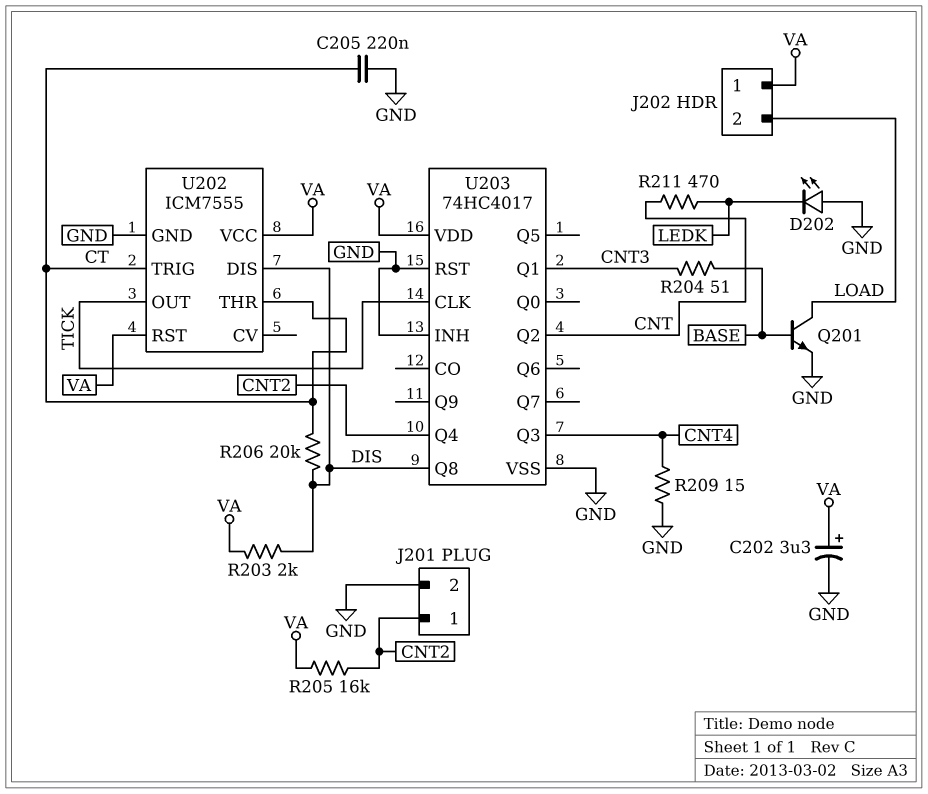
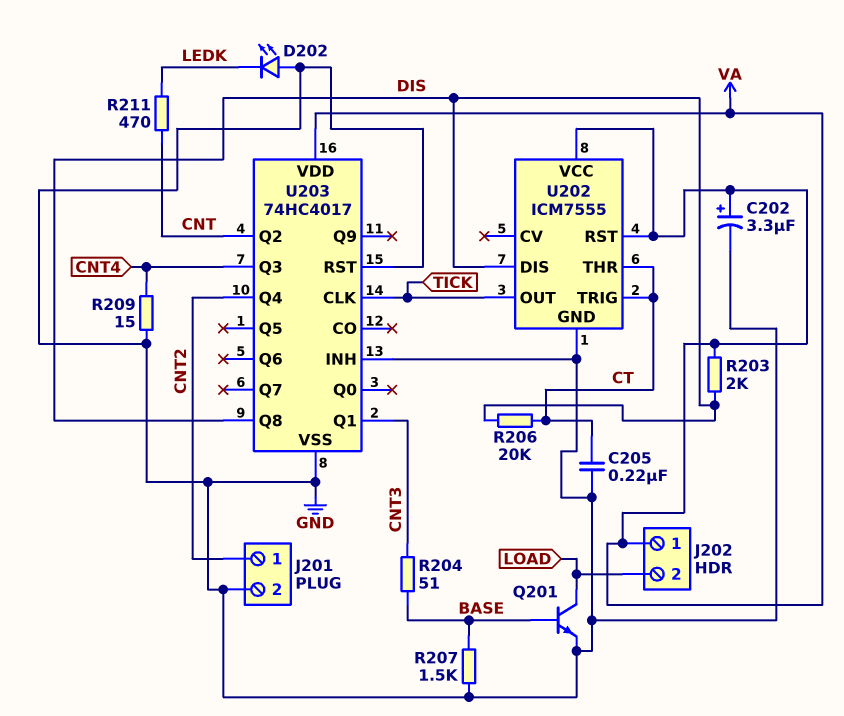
R205: 16k (CNT2, VA) -> none
R207: none -> 1.5k (BASE, GND)

